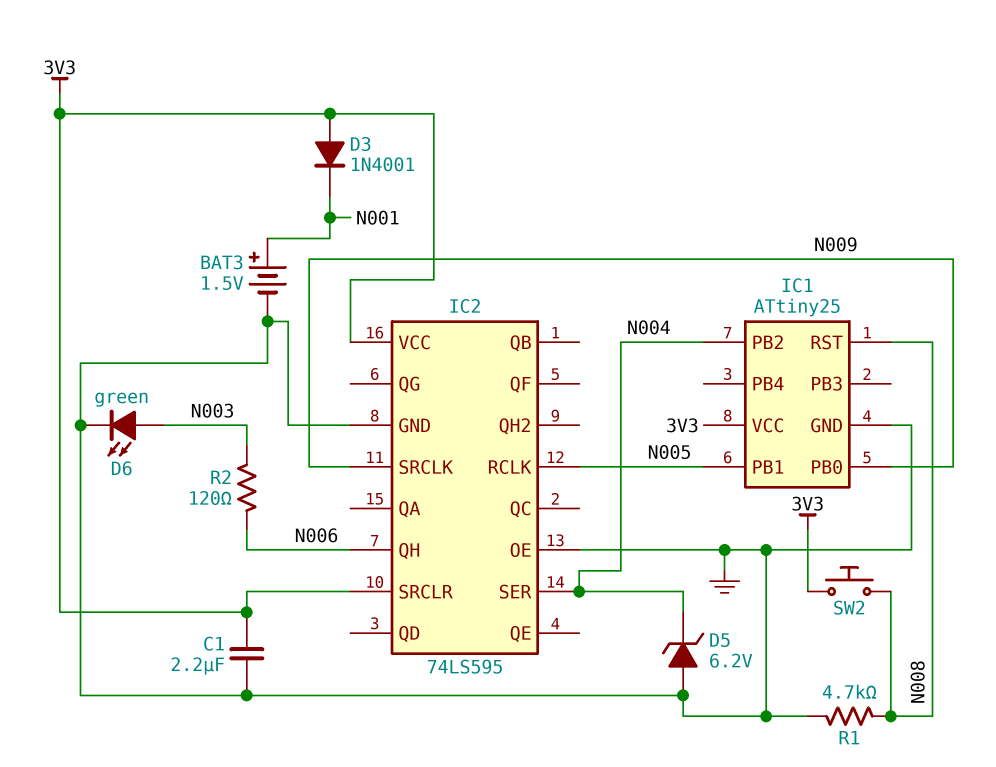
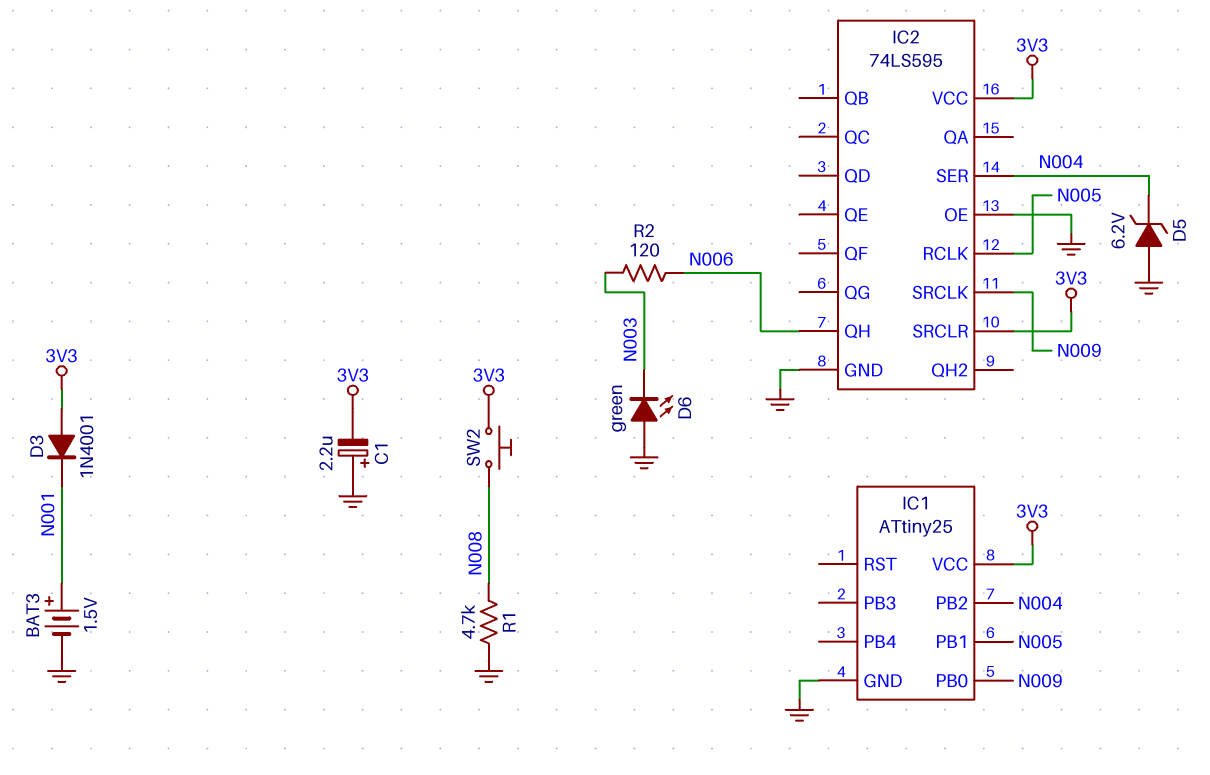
C1: 2.2uF (3V3, GND) -> 2.2uF (plus GND, minus 3V3)
D6: LED green (A N003, K GND) -> LED green (A GND, K N003)
IC1 pin RST: N008 -> none

